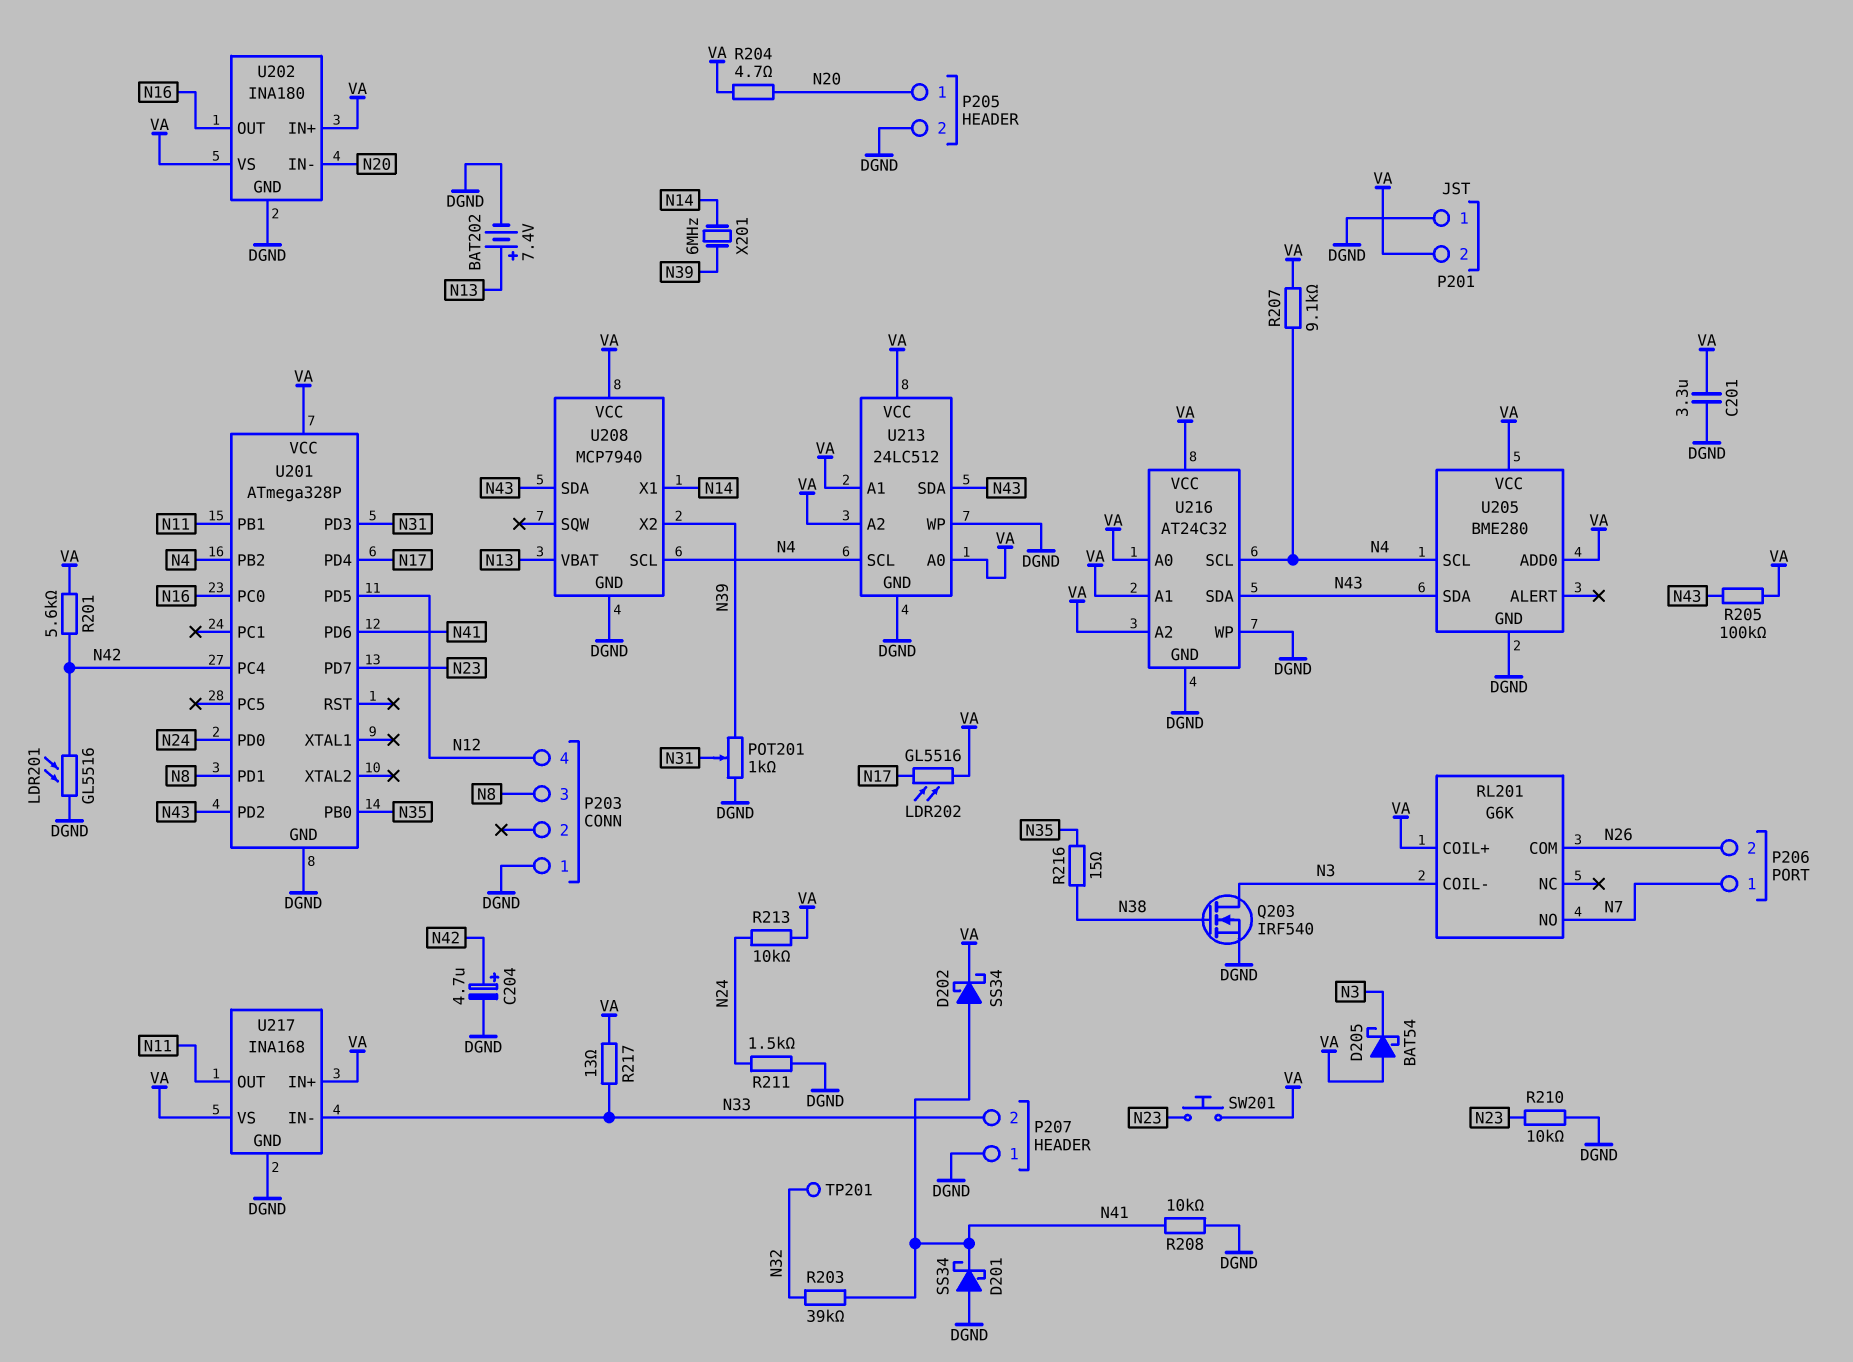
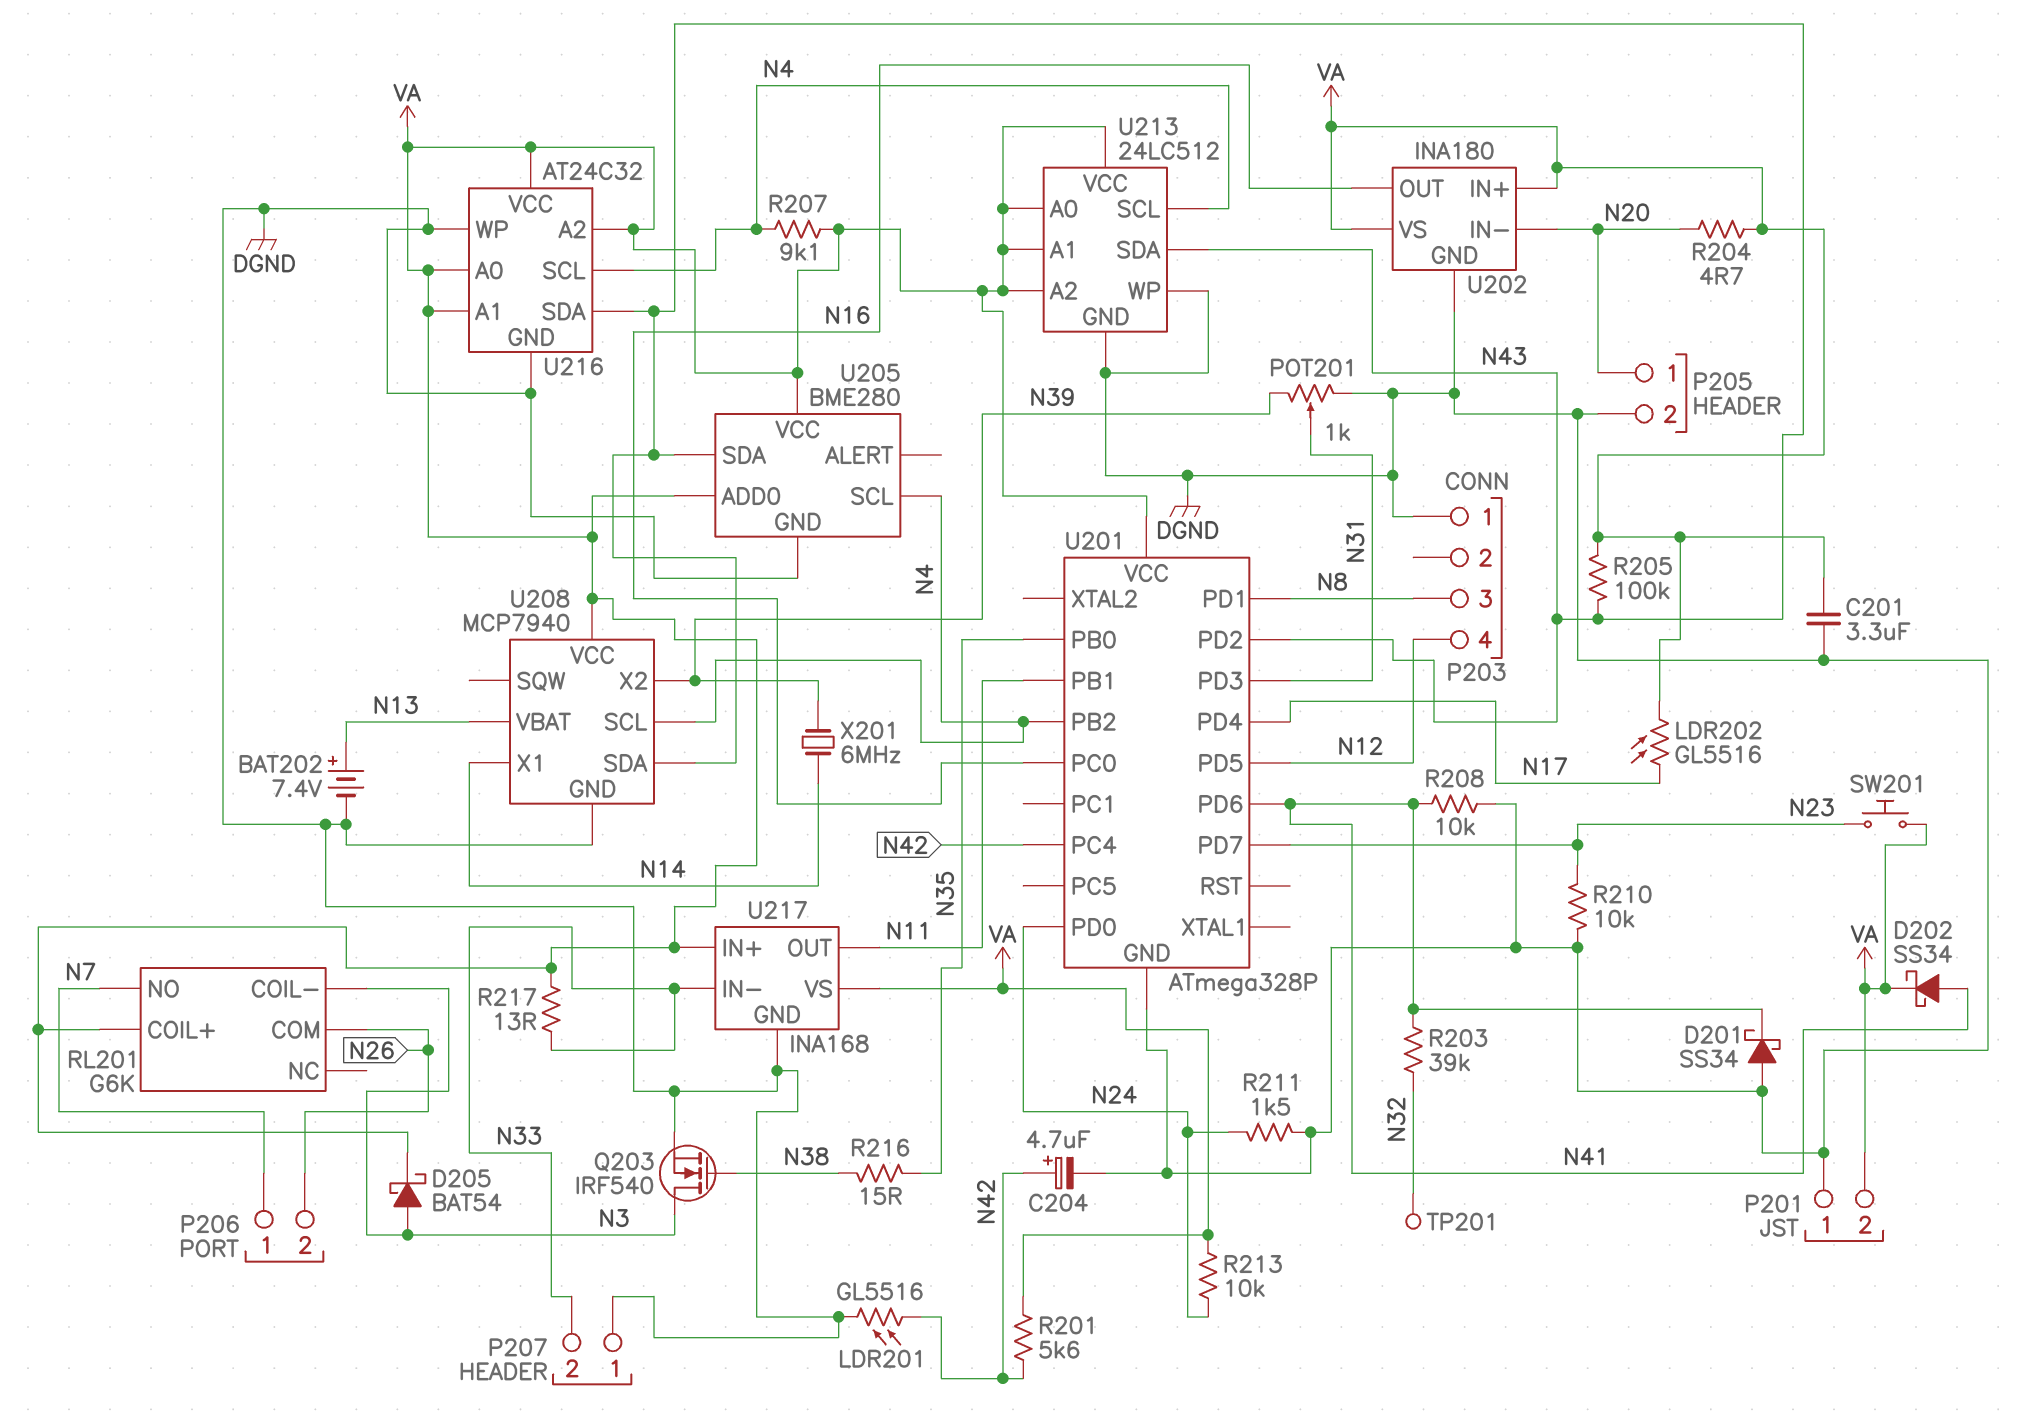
D205: schottky BAT54 (A VA, K N3) -> schottky BAT54 (A N3, K VA)

